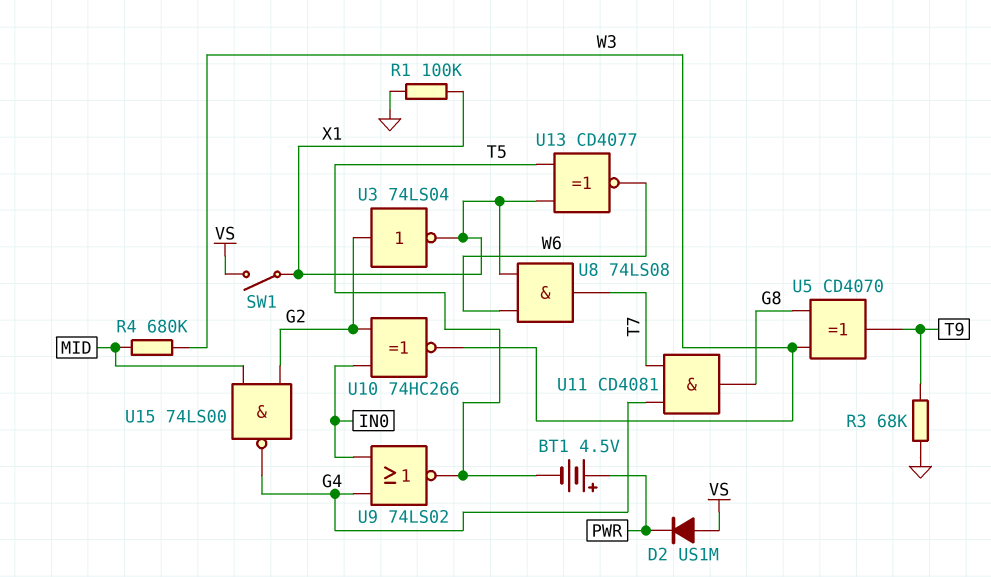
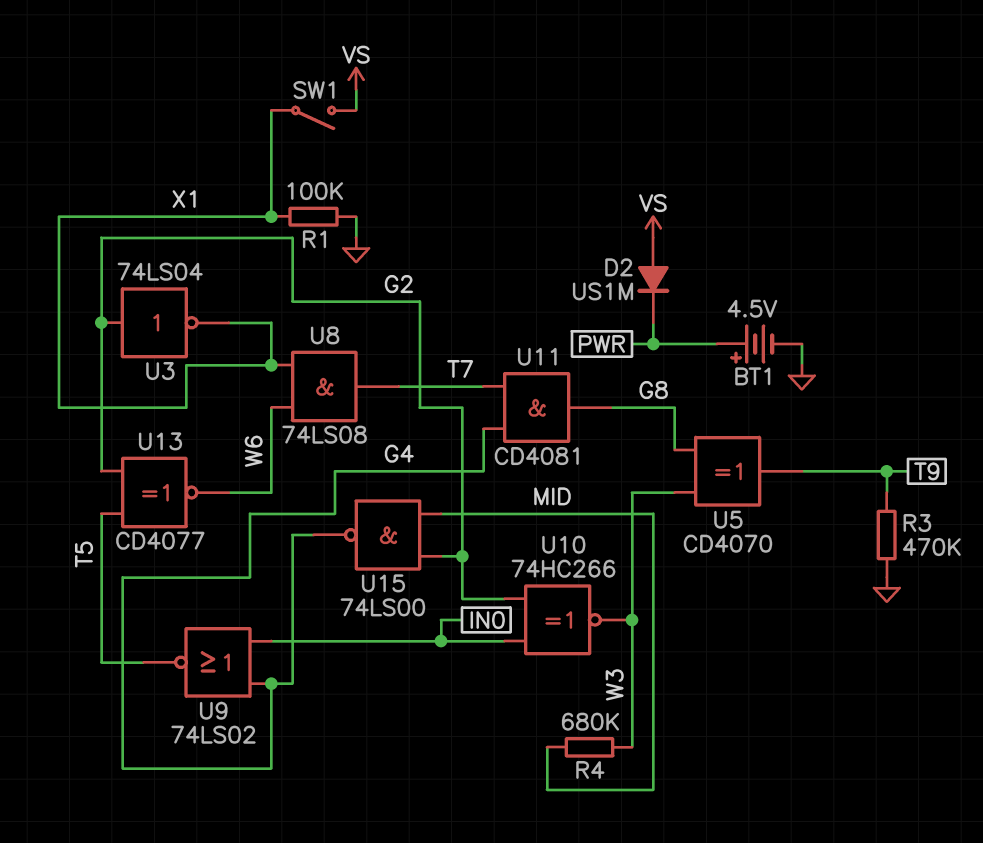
BT1: 4.5V (plus PWR, minus T5) -> 4.5V (plus PWR, minus GND)
R3: 68k (GND, T9) -> 470k (GND, T9)
U13: XNOR CD4077 (in T5, in X1, out W6) -> XNOR CD4077 (in G2, in T5, out W6)

